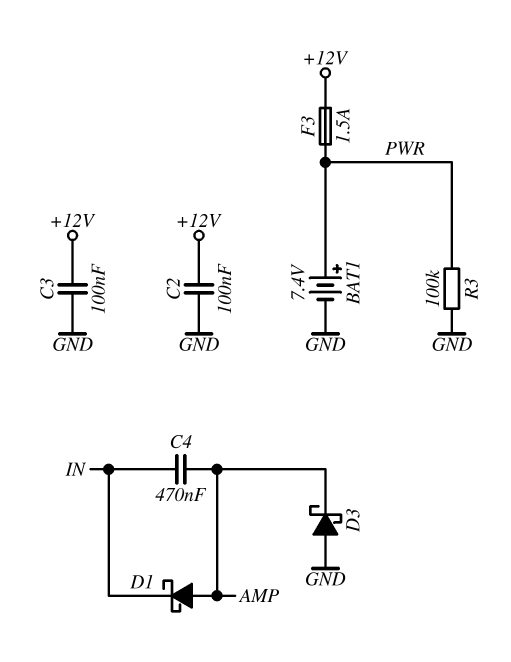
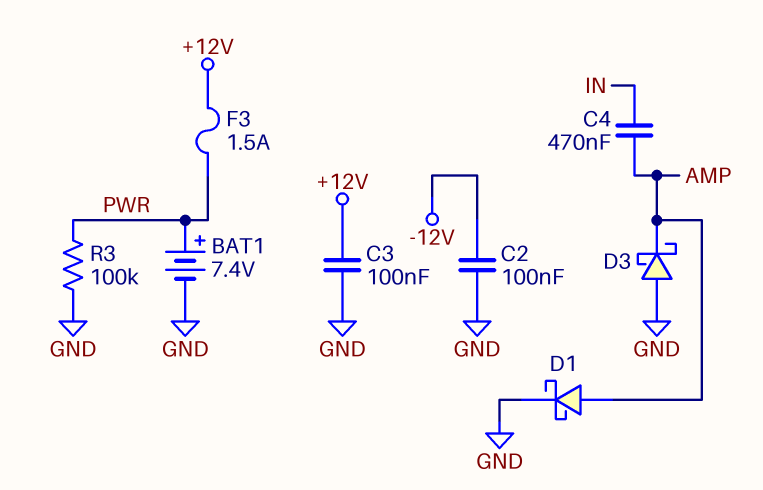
C2: 100nF (+12V, GND) -> 100nF (-12V, GND)
D1: schottky (A AMP, K IN) -> schottky (A AMP, K GND)

